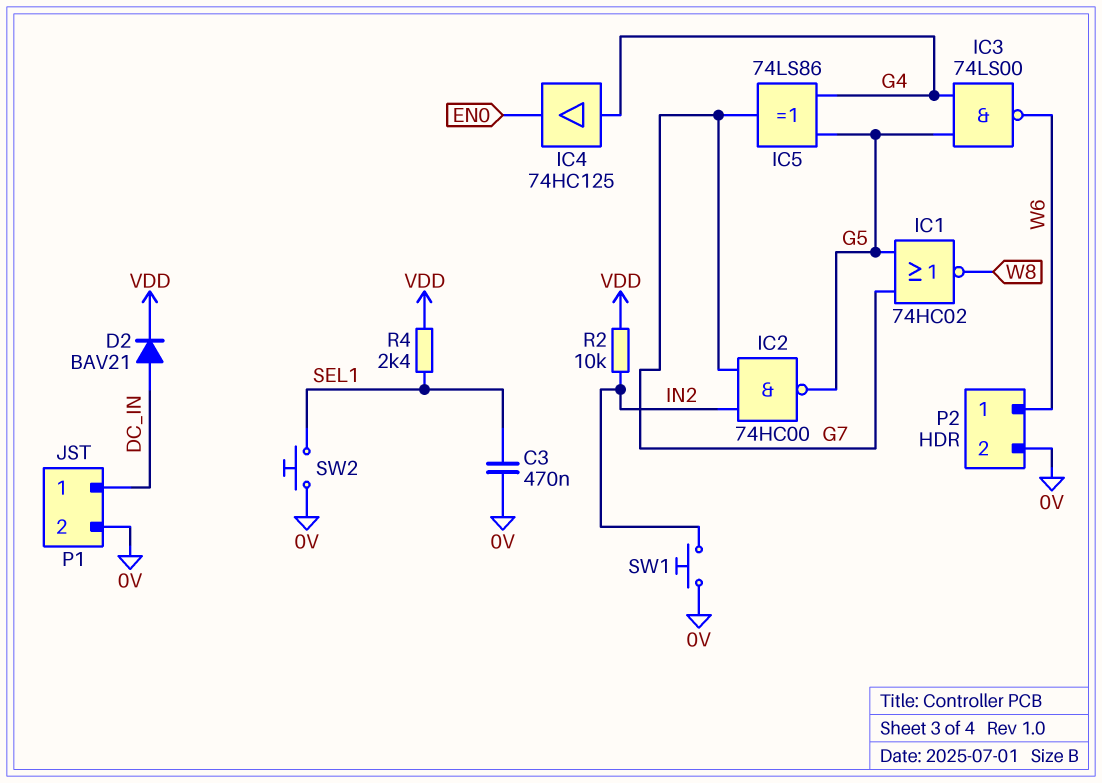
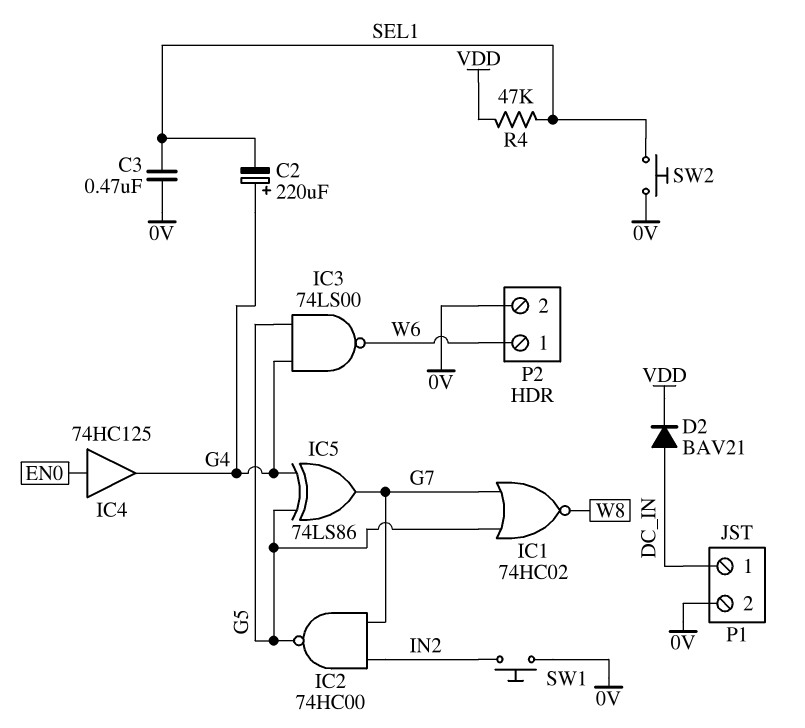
C2: none -> 220uF (plus G4, minus SEL1)
IC4: buffer 74HC125 (in G4, out EN0) -> buffer 74HC125 (in EN0, out G4)
R2: 10k (IN2, VDD) -> none
R4: 2.4k (SEL1, VDD) -> 47k (SEL1, VDD)

